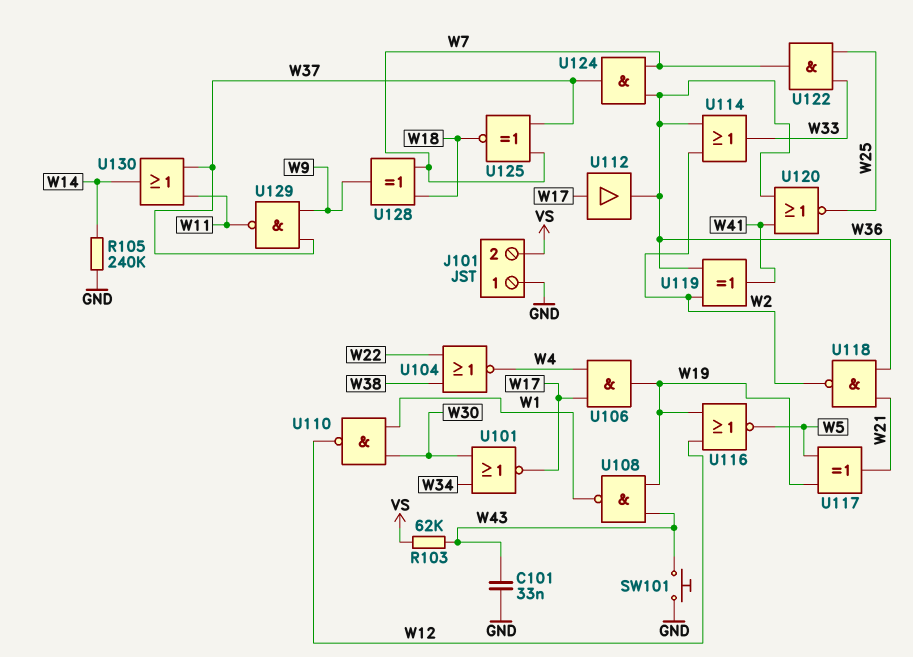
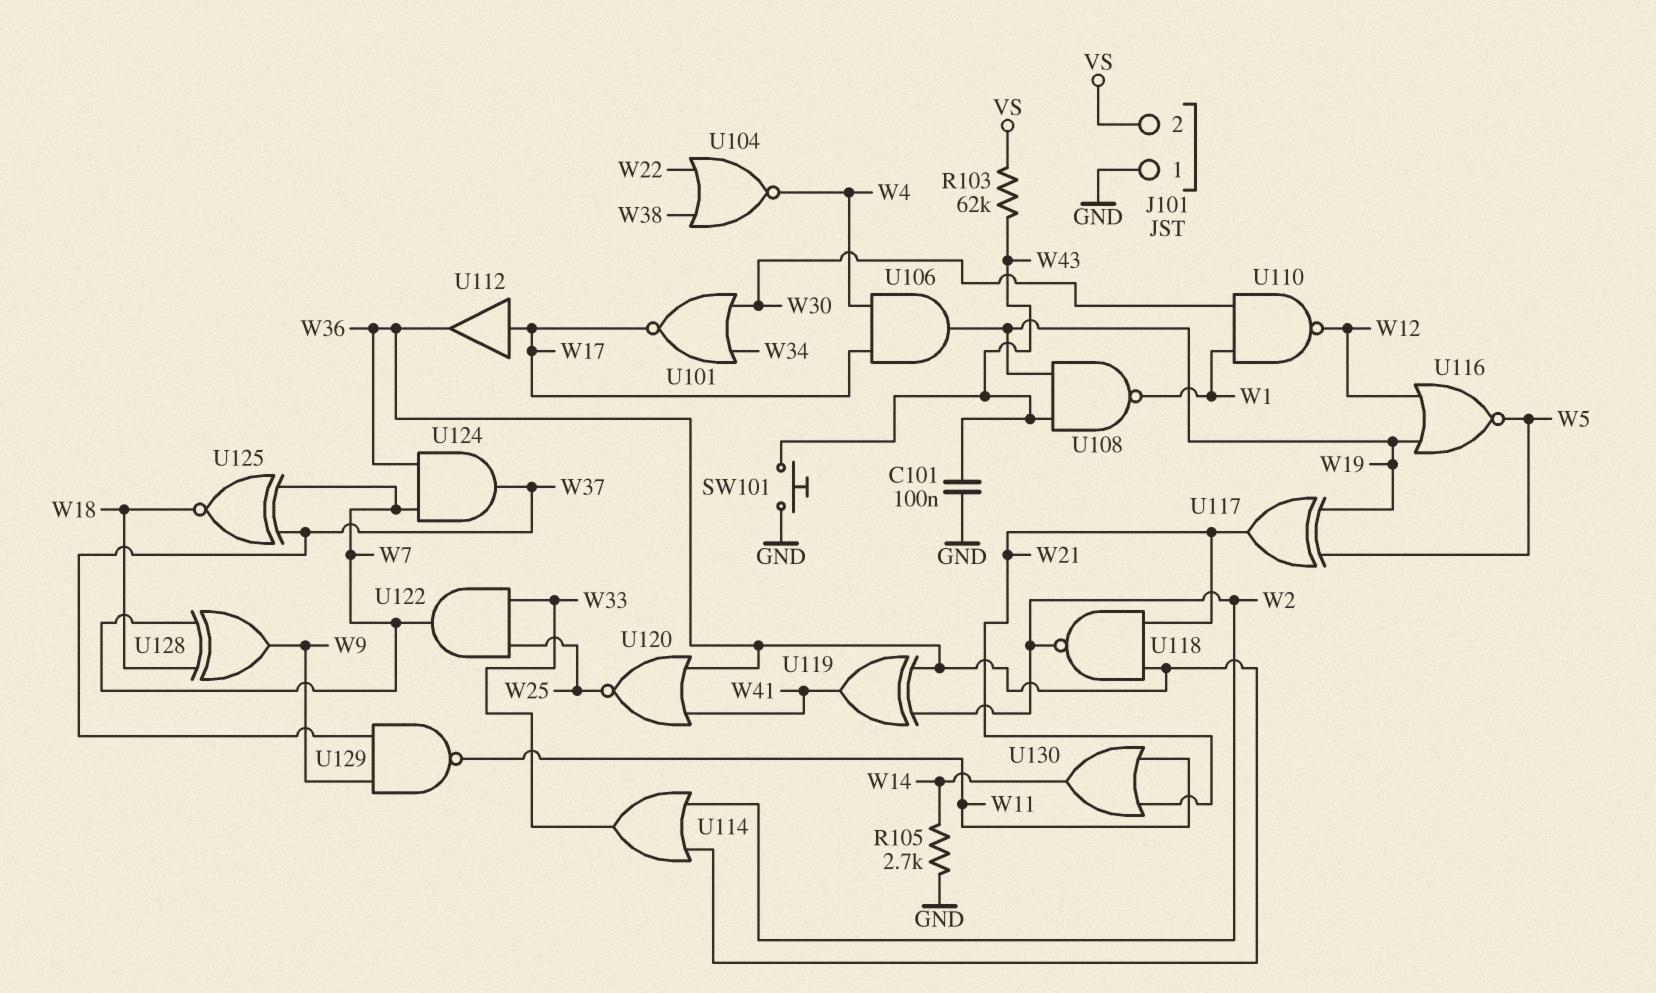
C101: 33nF (GND, W43) -> 100nF (GND, W43)
R105: 240k (GND, W14) -> 2.7k (GND, W14)
U130: OR (in W11, in W37, out W14) -> OR (in W11, in W21, out W14)

